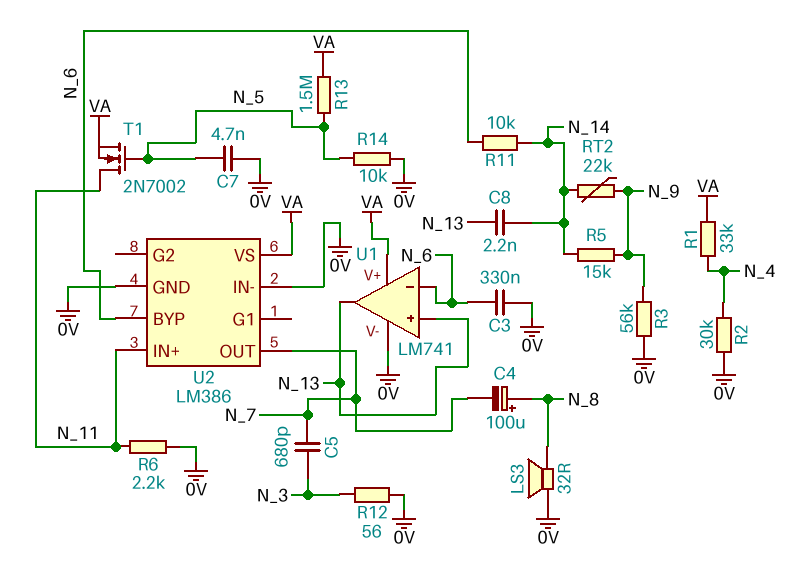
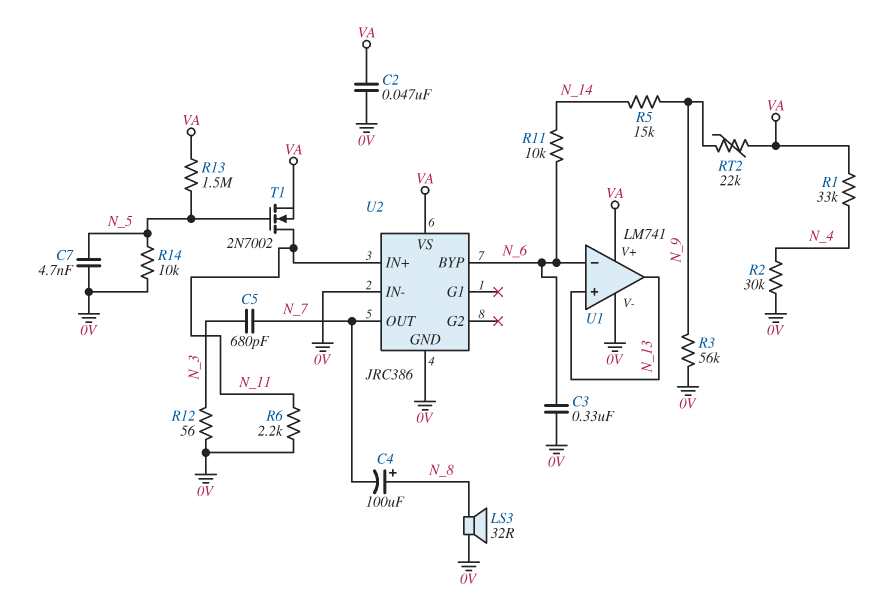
C2: none -> 47nF (0V, VA)
C8: 2.2nF (N_13, N_14) -> none
RT2: 22k (N_9, N_14) -> 22k (N_9, VA)
U2: LM386 -> JRC386

